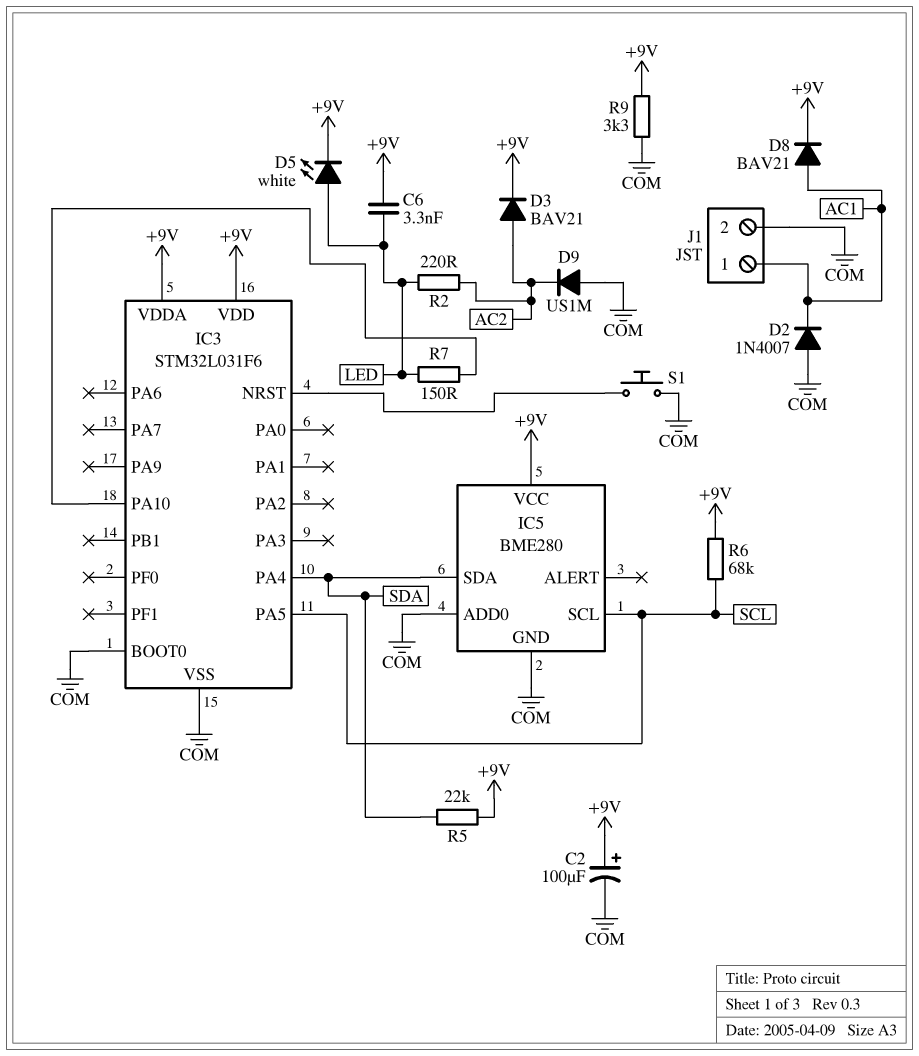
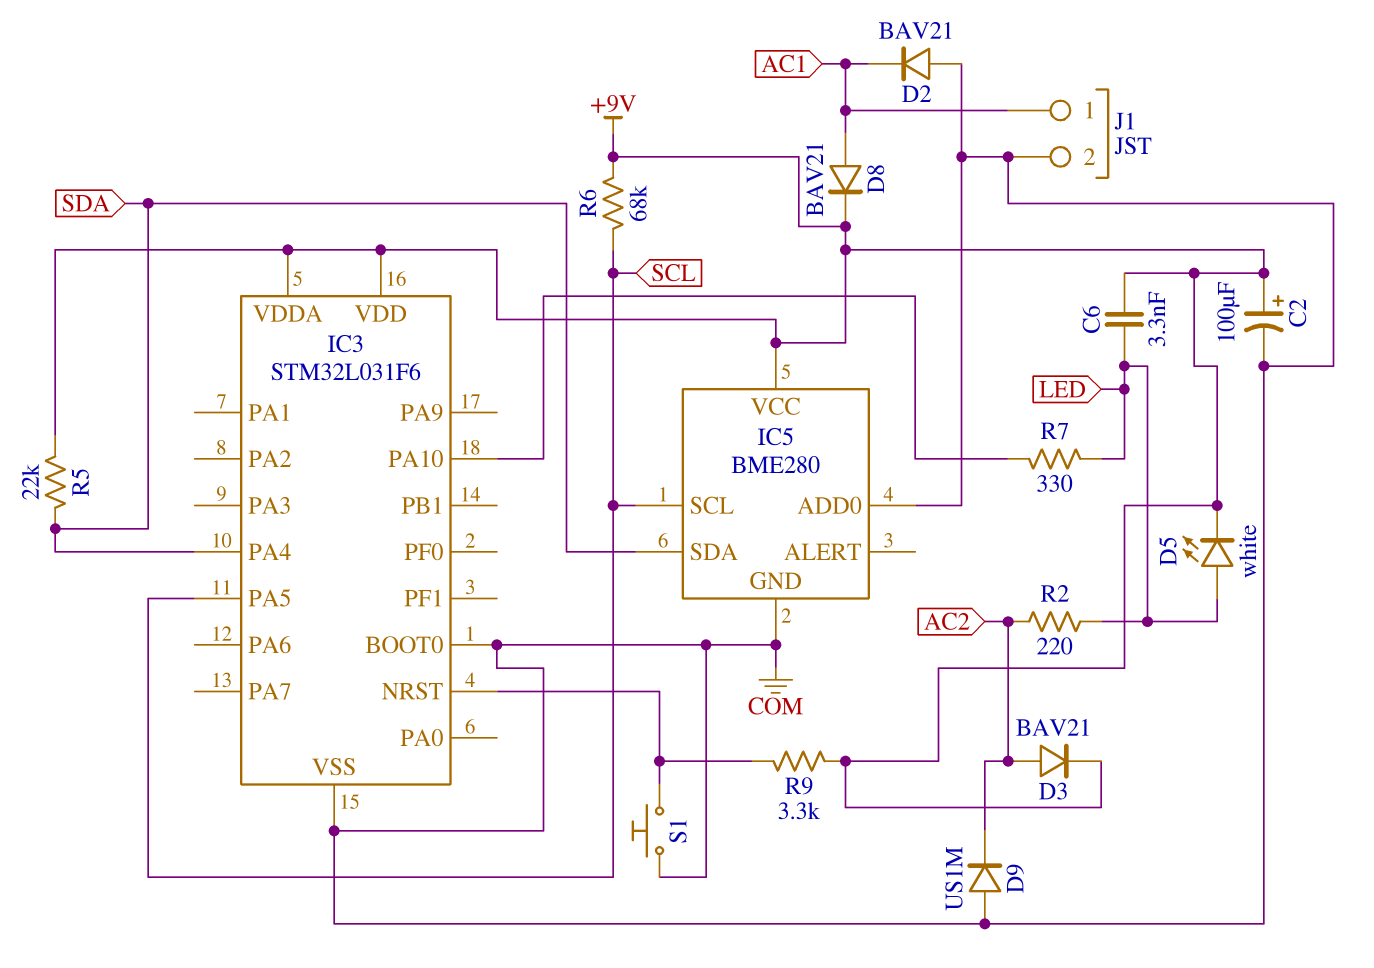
D2: diode 1N4007 (A COM, K AC1) -> diode BAV21 (A COM, K AC1)
R7: 150 (IC3/PA10, LED) -> 330 (IC3/PA10, LED)
R9: 3.3k (+9V, COM) -> 3.3k (+9V, IC3/NRST)

